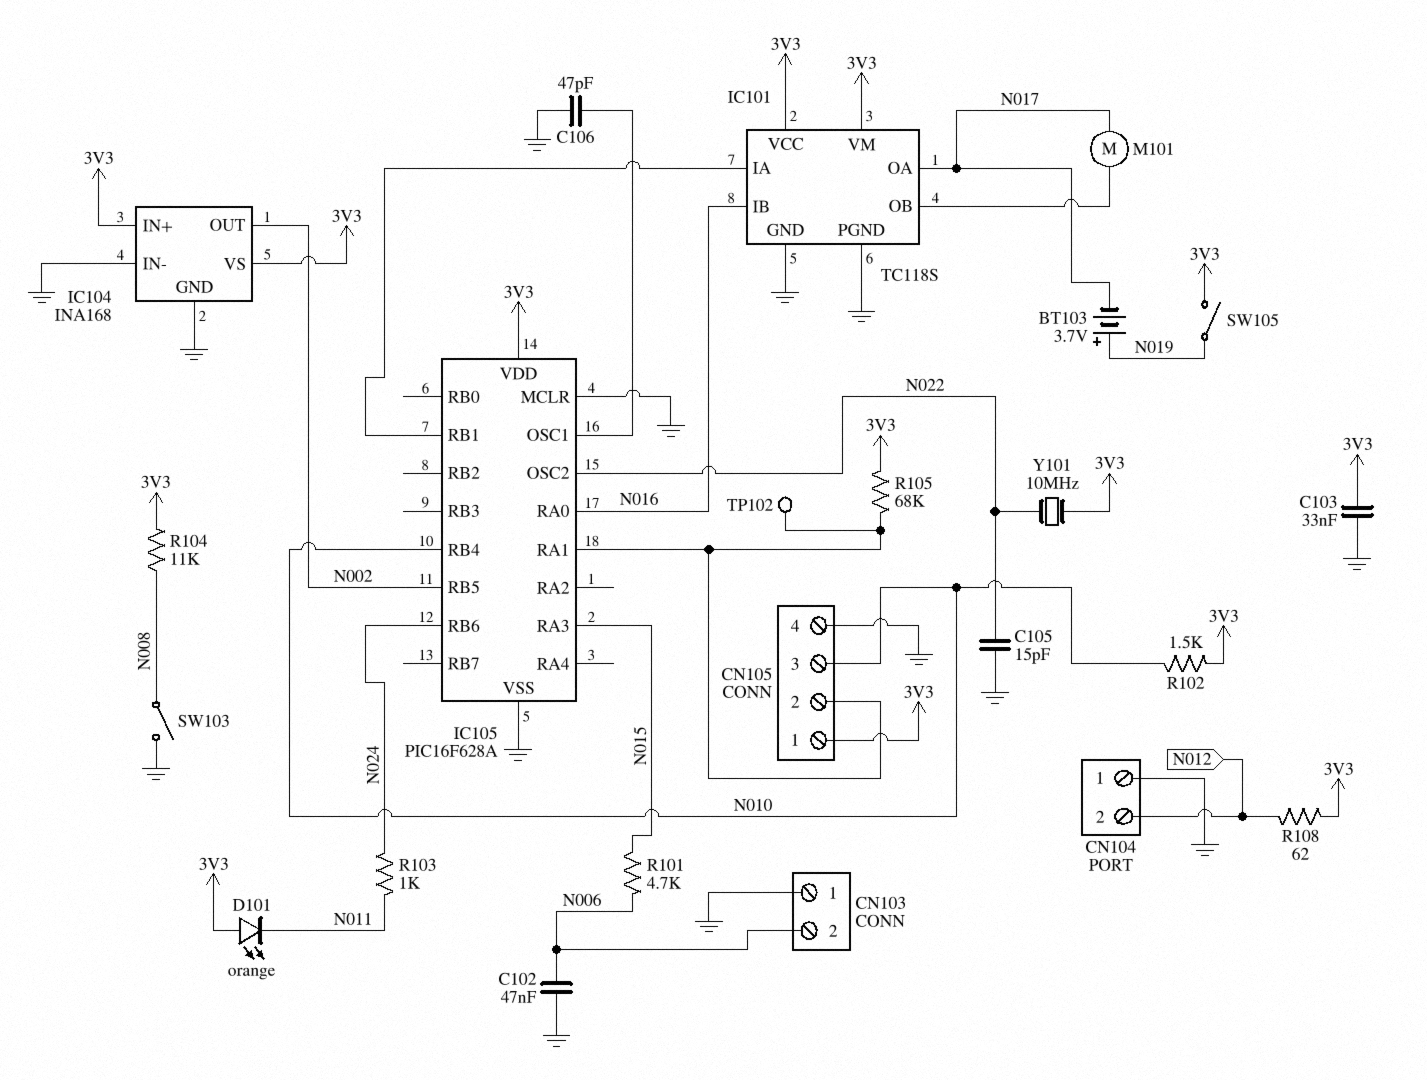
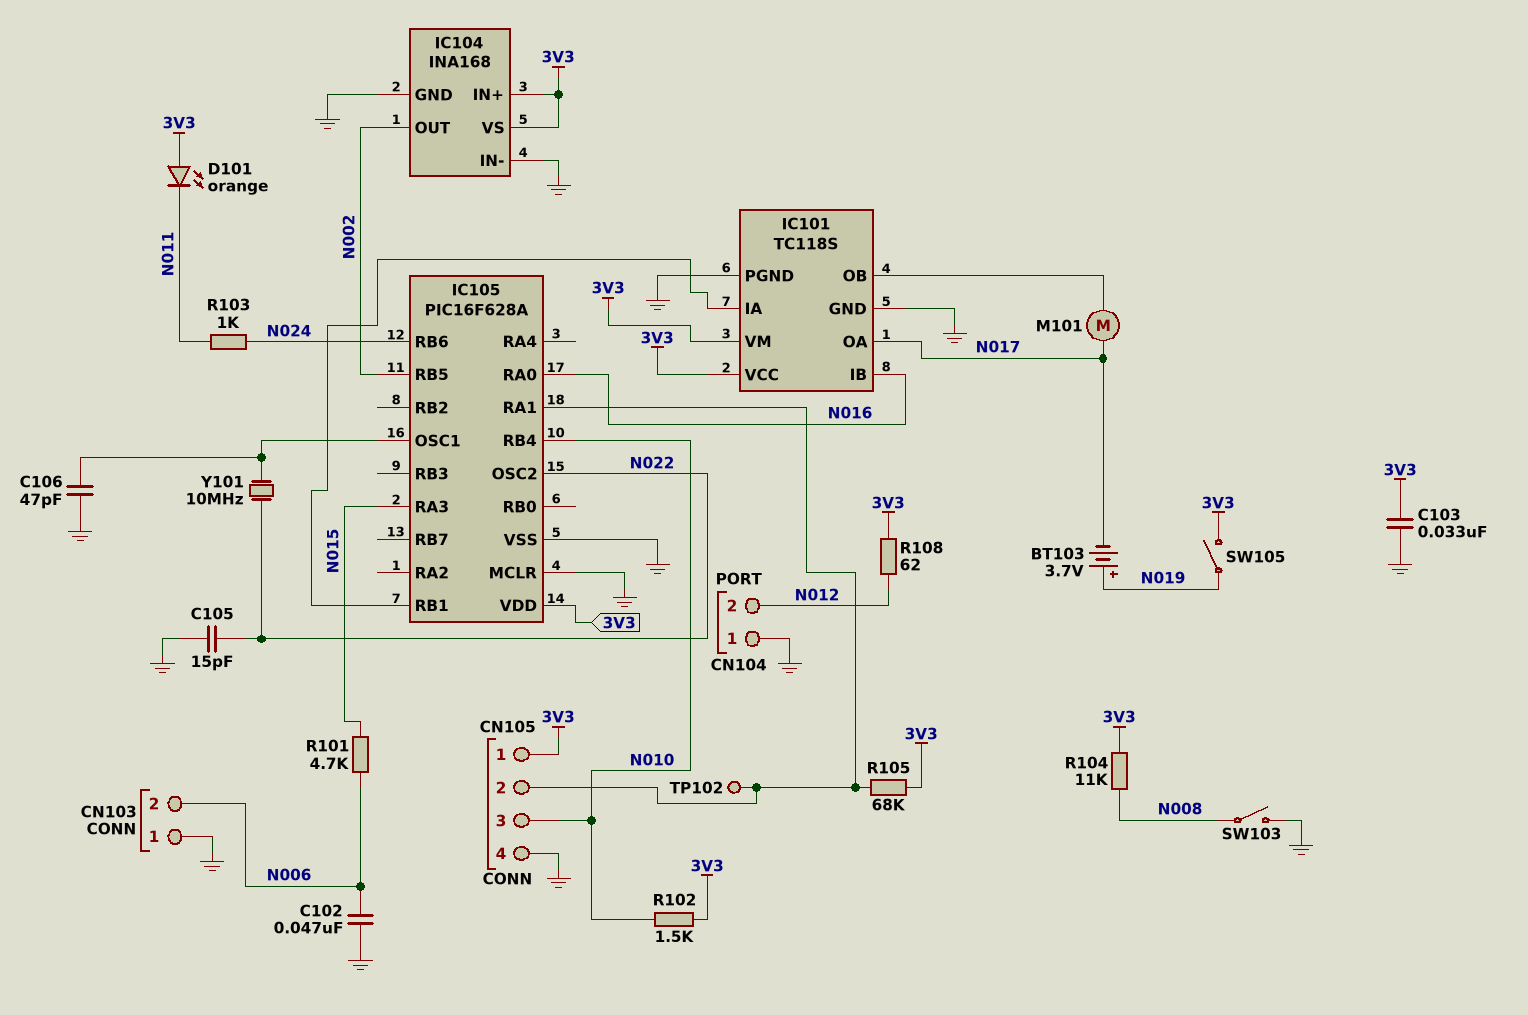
Y101: 10MHz (3V3, N022) -> 10MHz (IC105/OSC1, N022)

